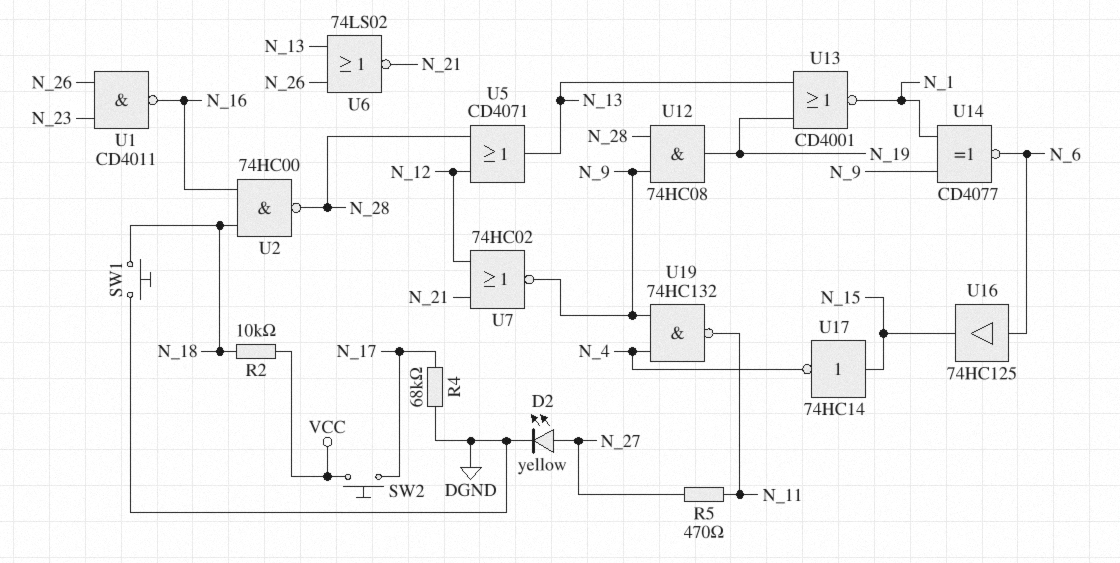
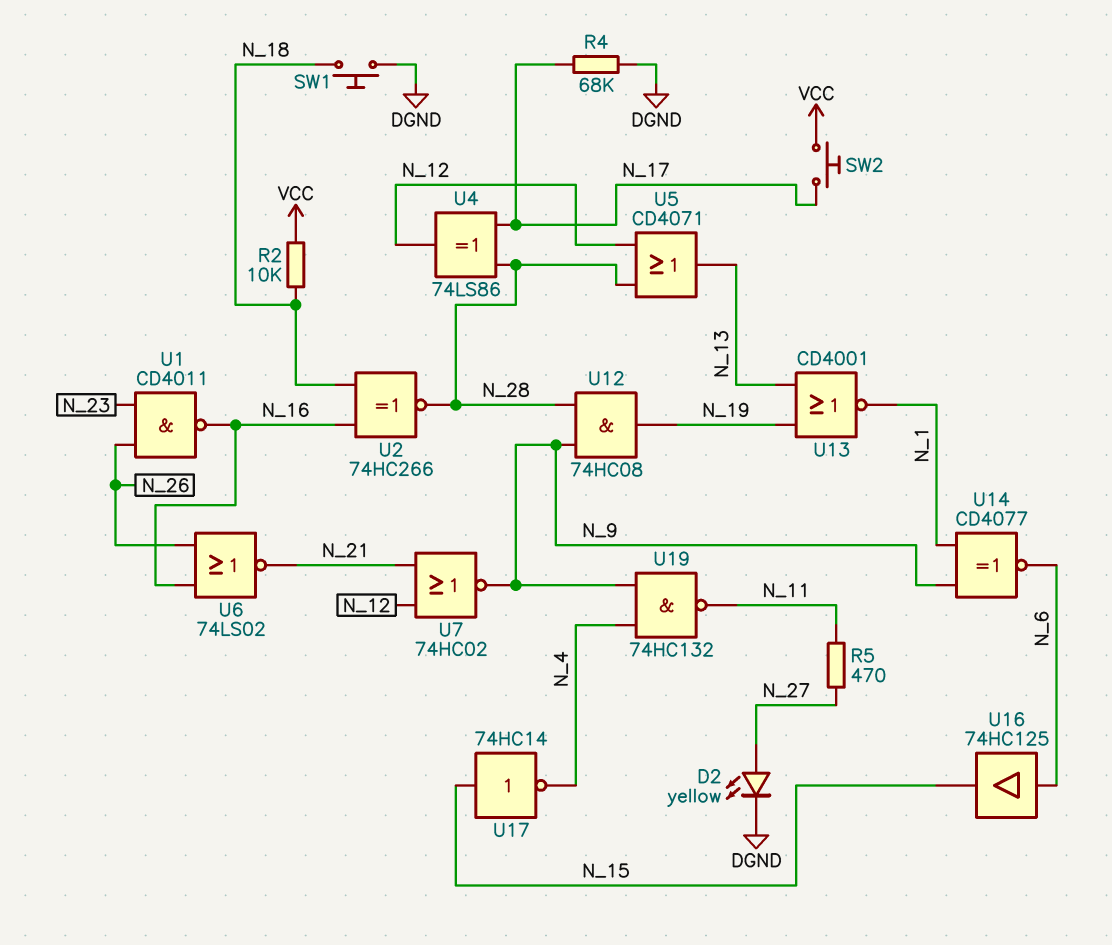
U2: NAND 74HC00 (in N_16, in N_18, out N_28) -> XNOR 74HC266 (in N_16, in N_18, out N_28)
U4: none -> XOR 74LS86 (in N_17, in N_28, out N_12)
U6: NOR 74LS02 (in N_13, in N_26, out N_21) -> NOR 74LS02 (in N_16, in N_26, out N_21)

